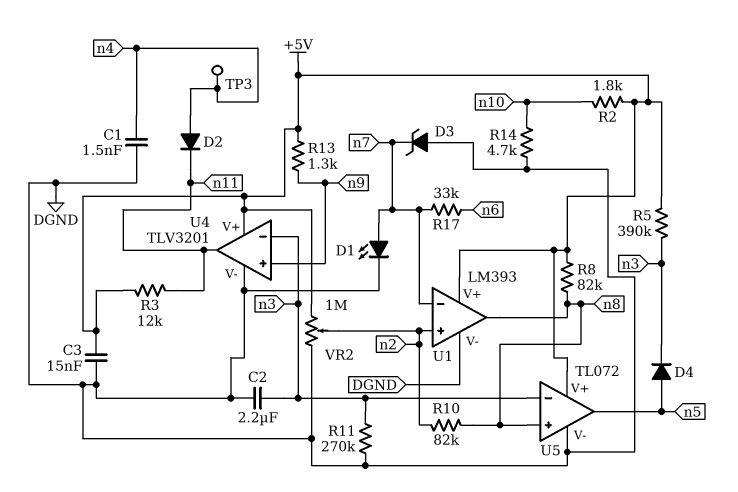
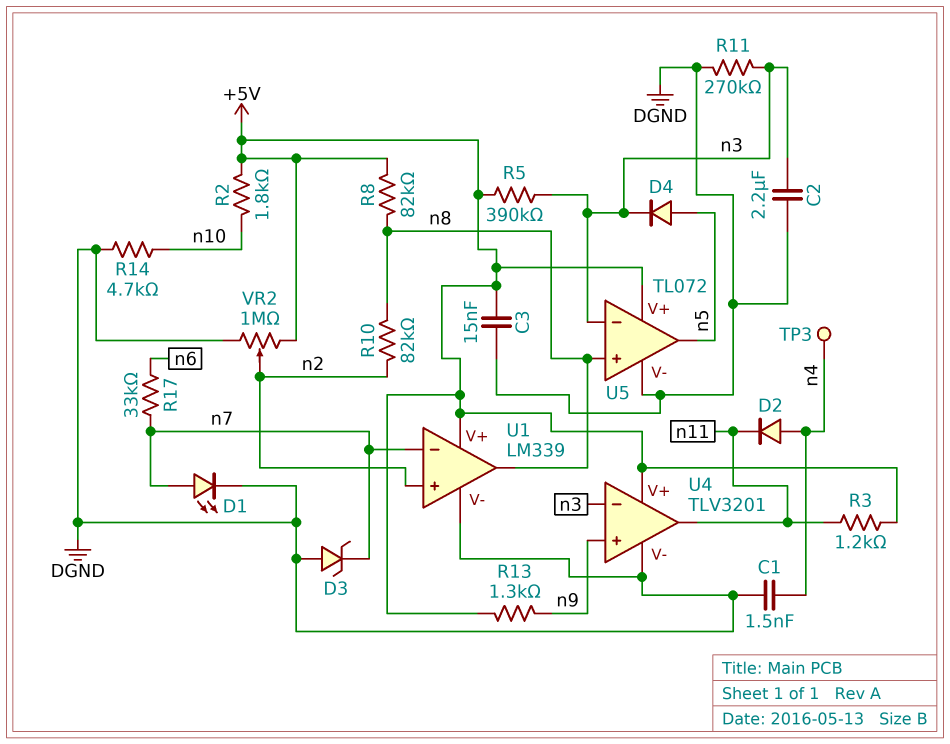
R3: 12k (+5V, n11) -> 1.2k (+5V, n11)
U1: LM393 -> LM339

